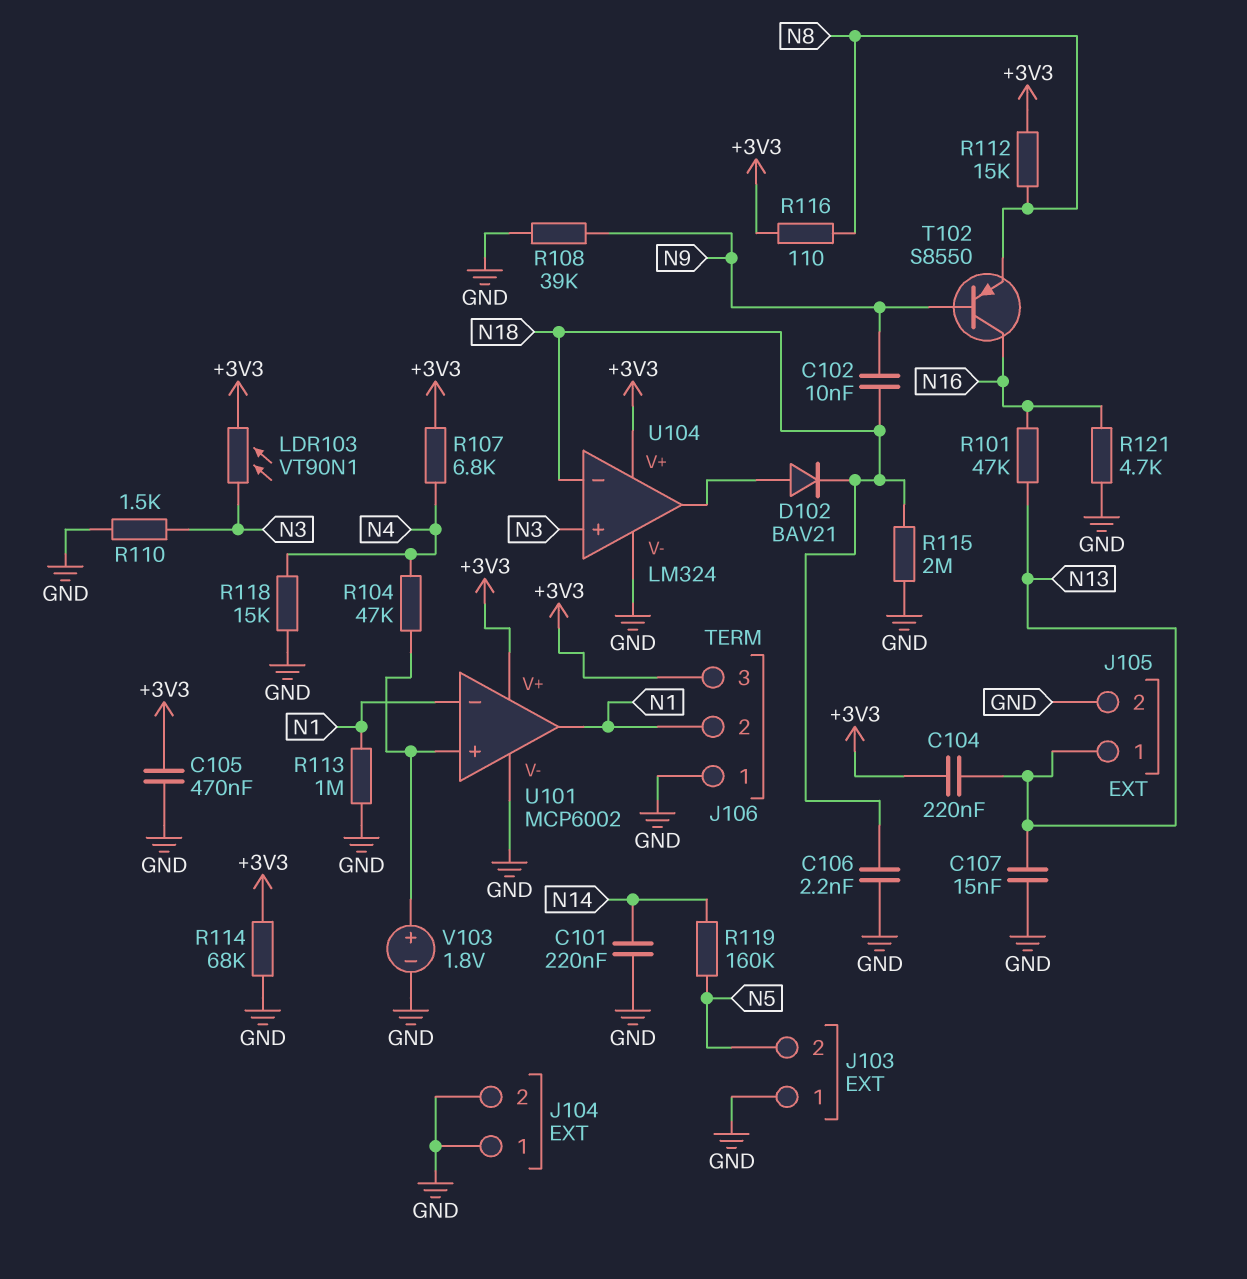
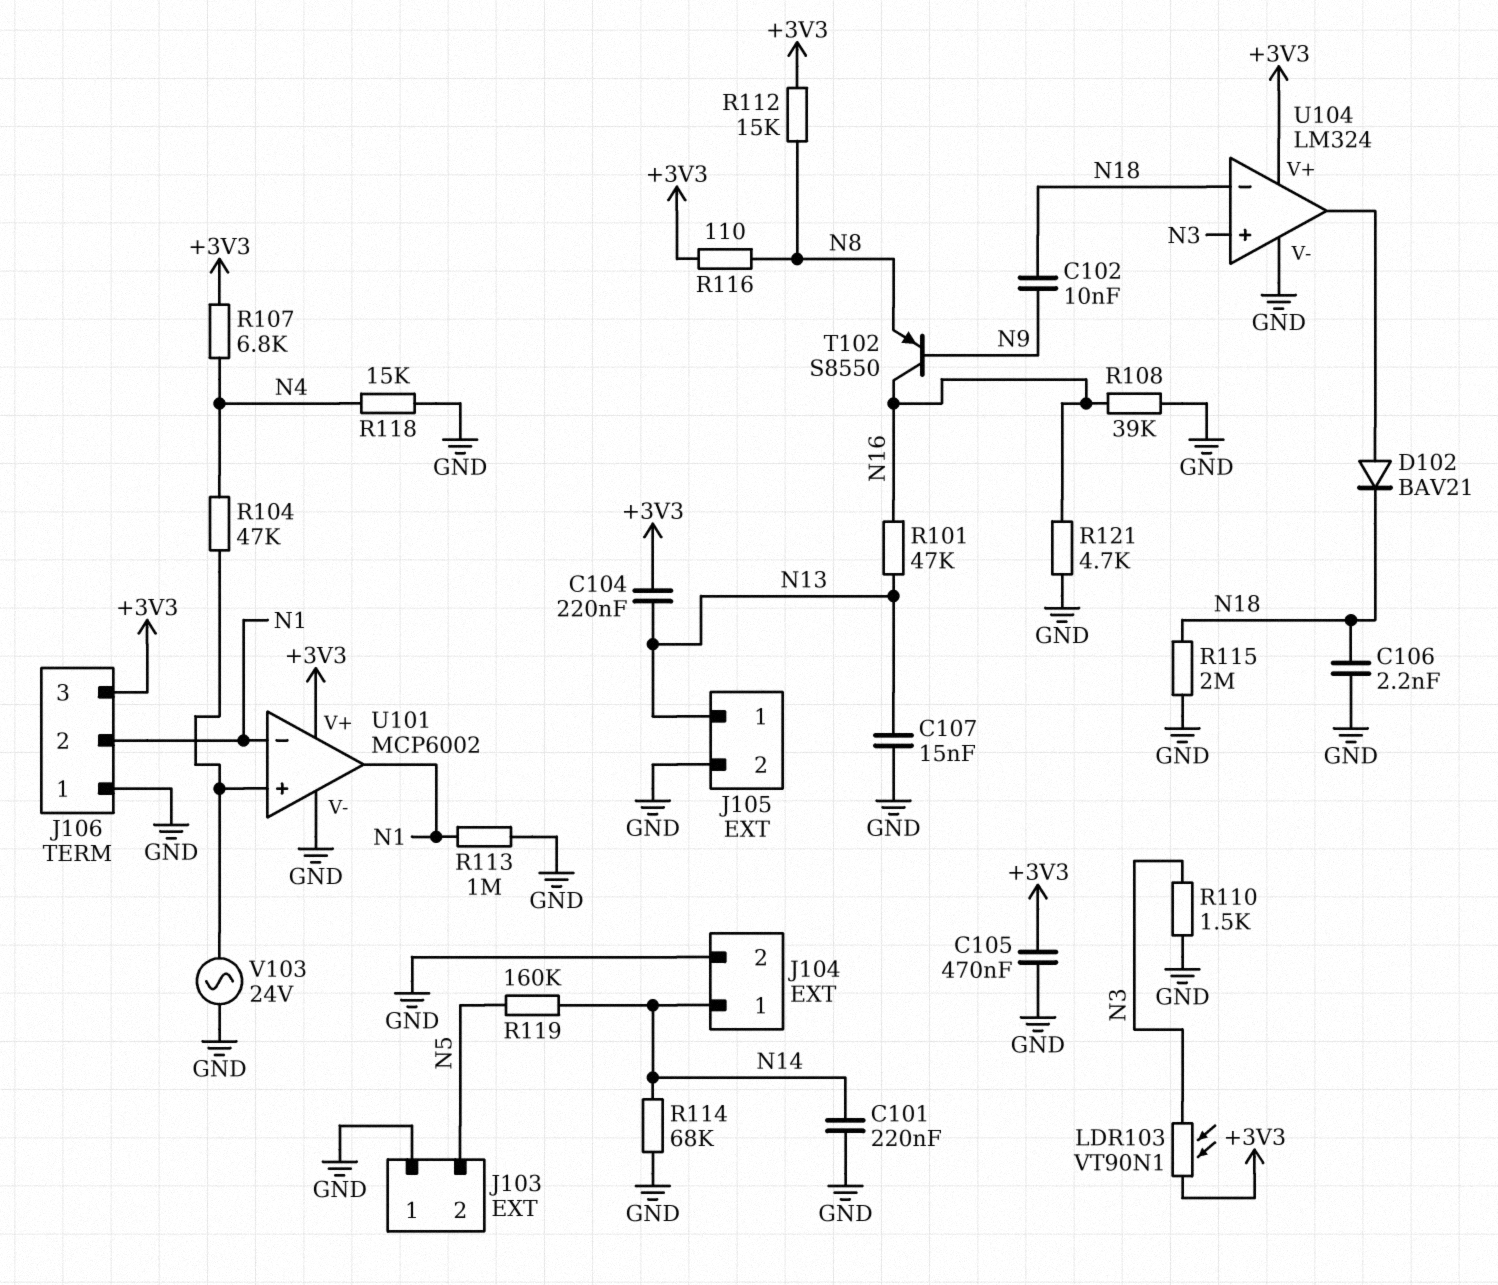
J104 pin 1: GND -> N14
R108: 39k (GND, N9) -> 39k (GND, N16)
R114: 68k (+3V3, GND) -> 68k (GND, N14)
V103: 1.8V (plus U101/in+, minus GND) -> AC 24V (GND, U101/in+)

